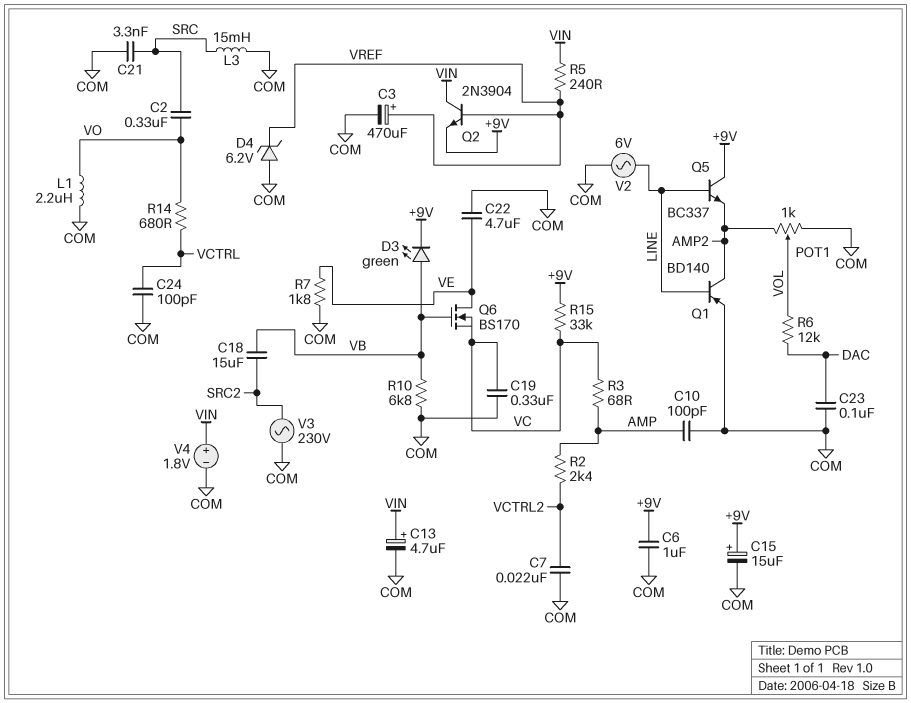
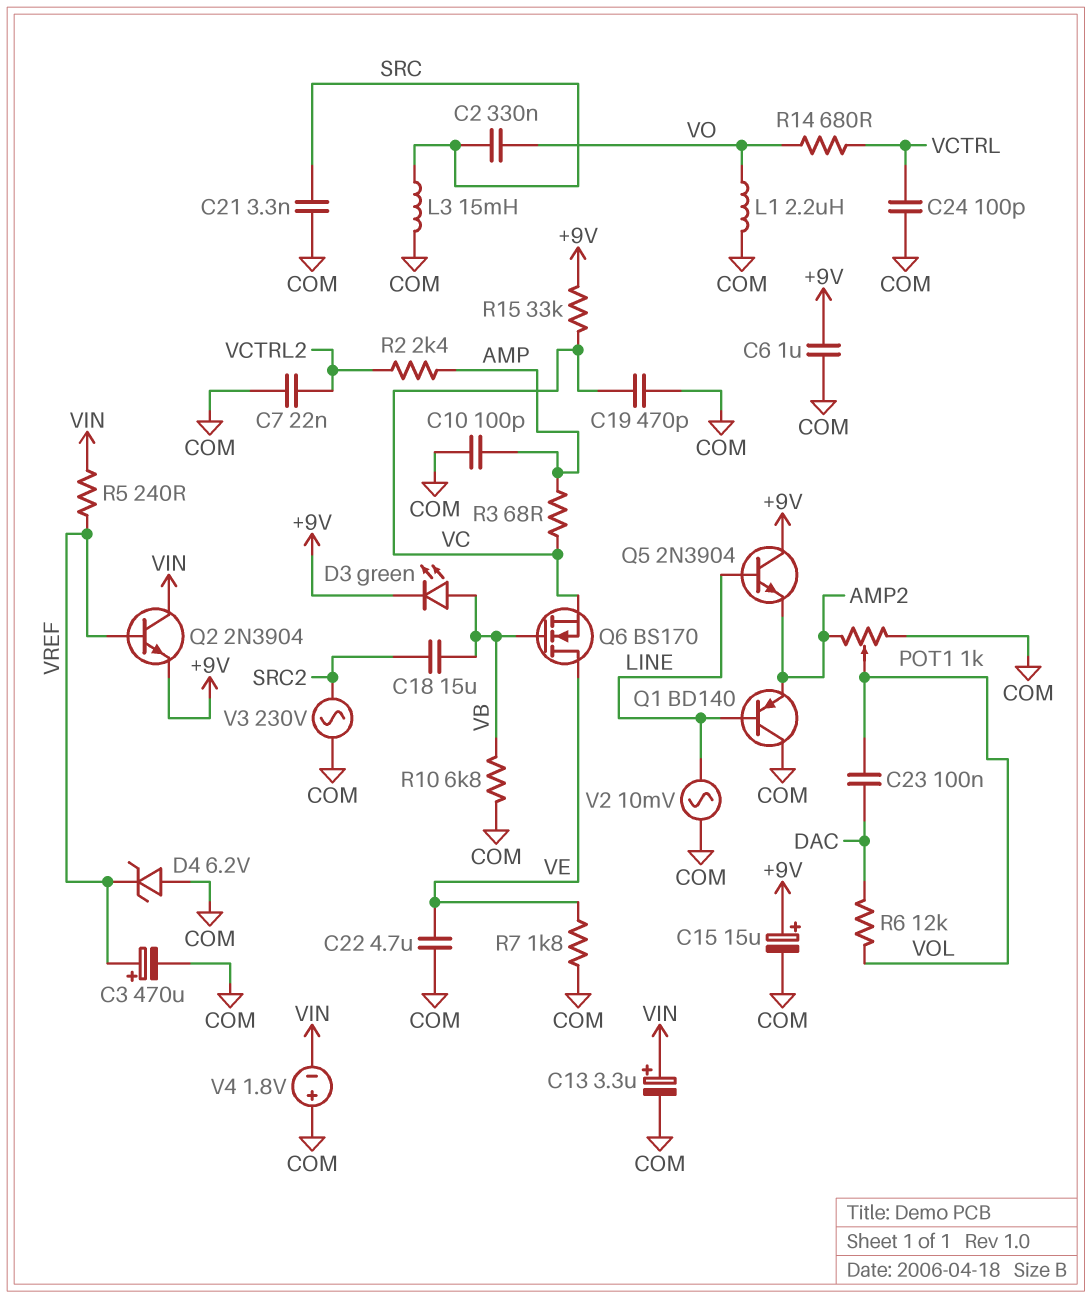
C13: 4.7uF (plus VIN, minus COM) -> 3.3uF (plus VIN, minus COM)
C19: 330nF (COM, VC) -> 470pF (COM, VC)
C23: 100nF (COM, DAC) -> 100nF (DAC, VOL)
Q1: PNP BD140 (B LINE, C AMP2, E COM) -> PNP BD140 (B LINE, C COM, E AMP2)
Q5: NPN BC337 (B LINE, C +9V, E AMP2) -> NPN 2N3904 (B LINE, C +9V, E AMP2)
V2: AC 6V (COM, LINE) -> AC 10mV (COM, LINE)
V4: 1.8V (plus VIN, minus COM) -> 1.8V (plus COM, minus VIN)

